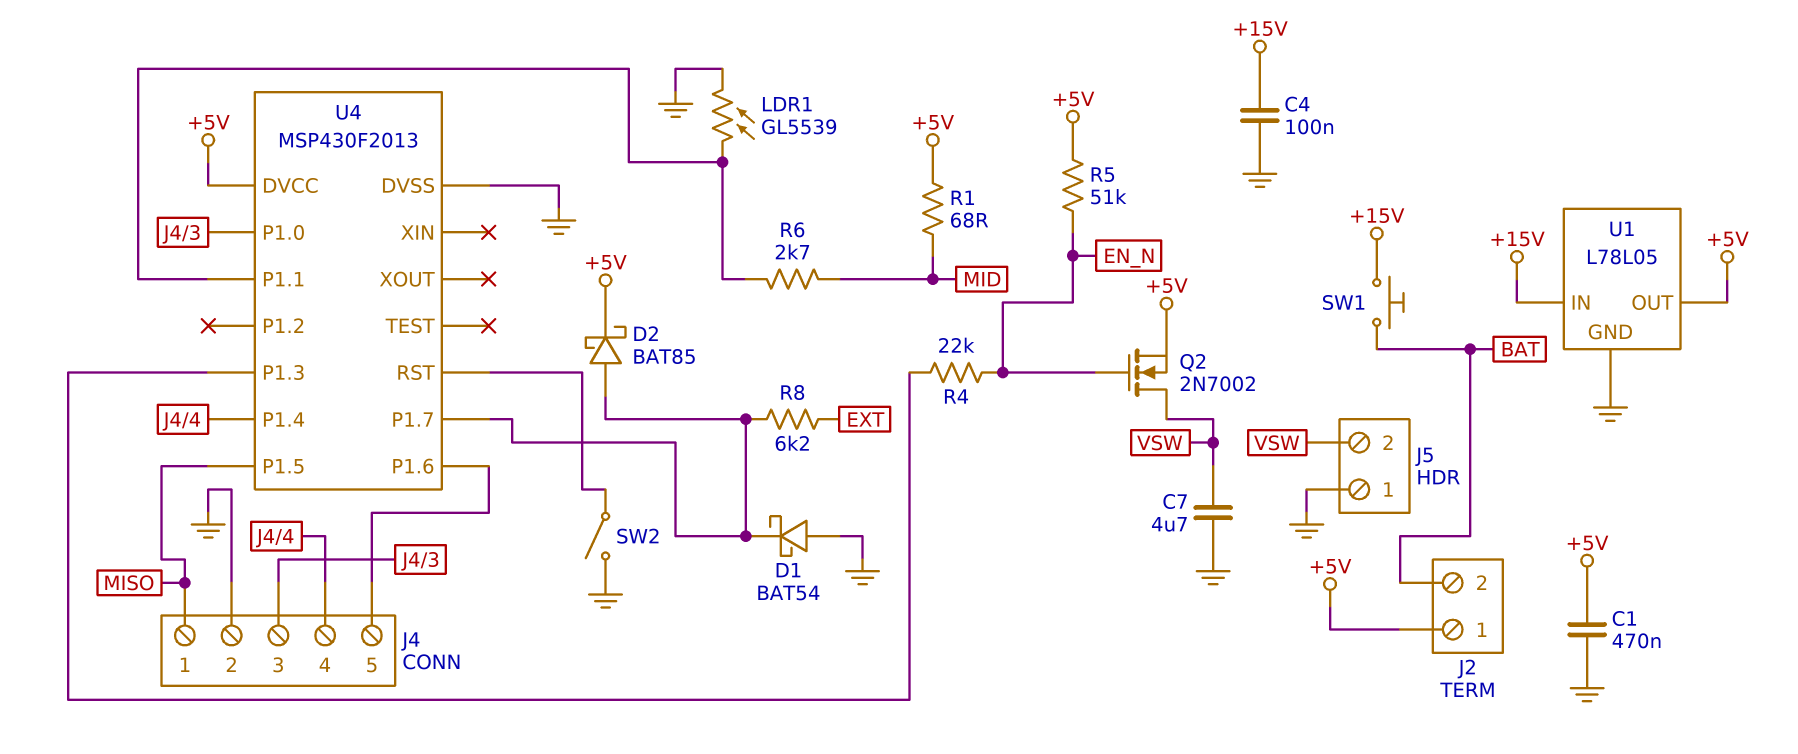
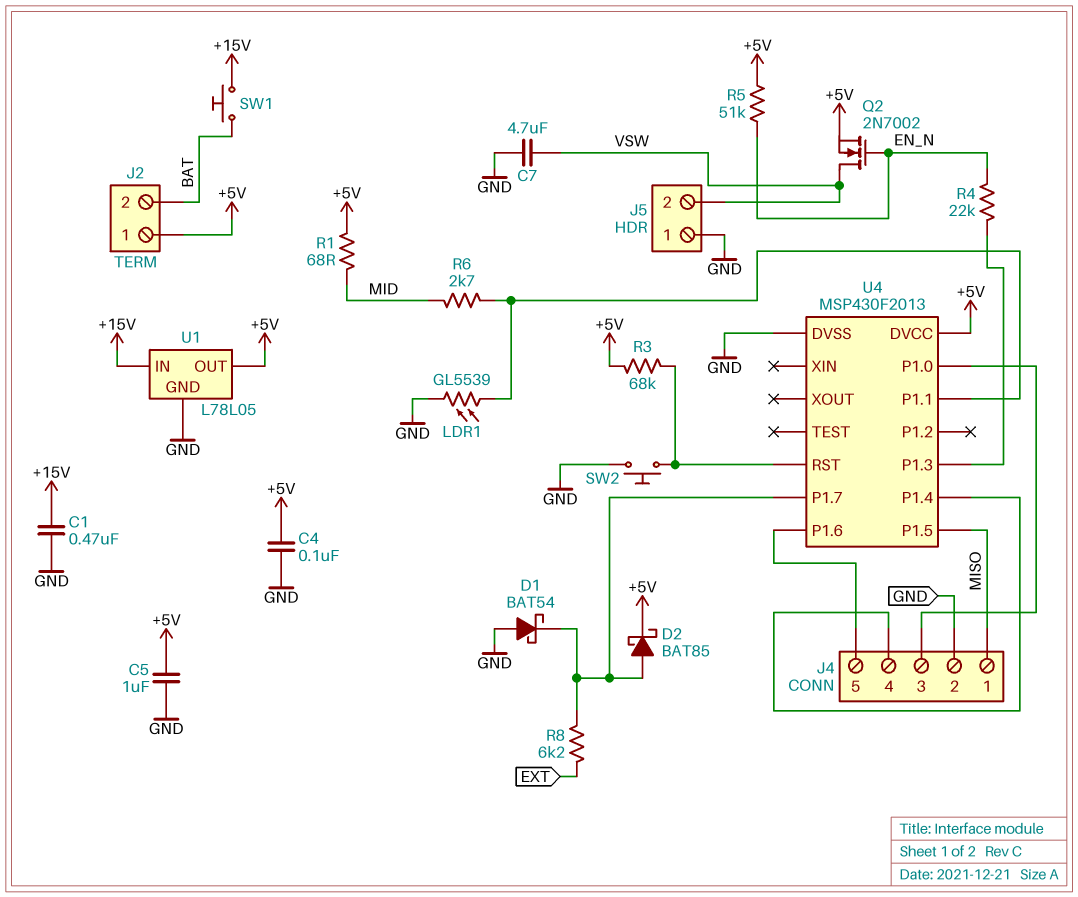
C1: 470nF (+5V, GND) -> 470nF (+15V, GND)
C4: 100nF (+15V, GND) -> 100nF (+5V, GND)
C5: none -> 1uF (+5V, GND)
R3: none -> 68k (+5V, U4/RST)
SW2: switch (GND, U4/RST) -> button (GND, U4/RST)

